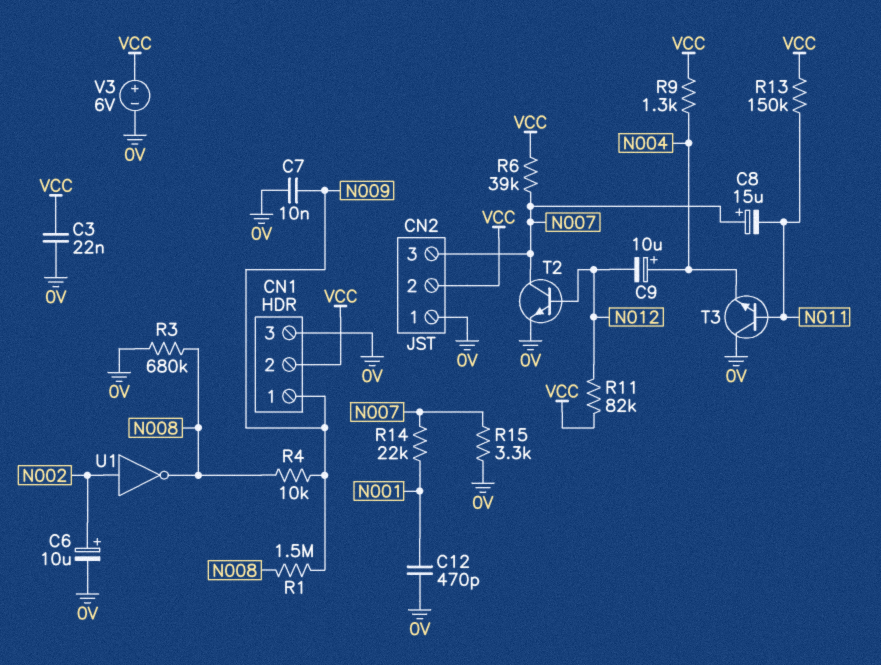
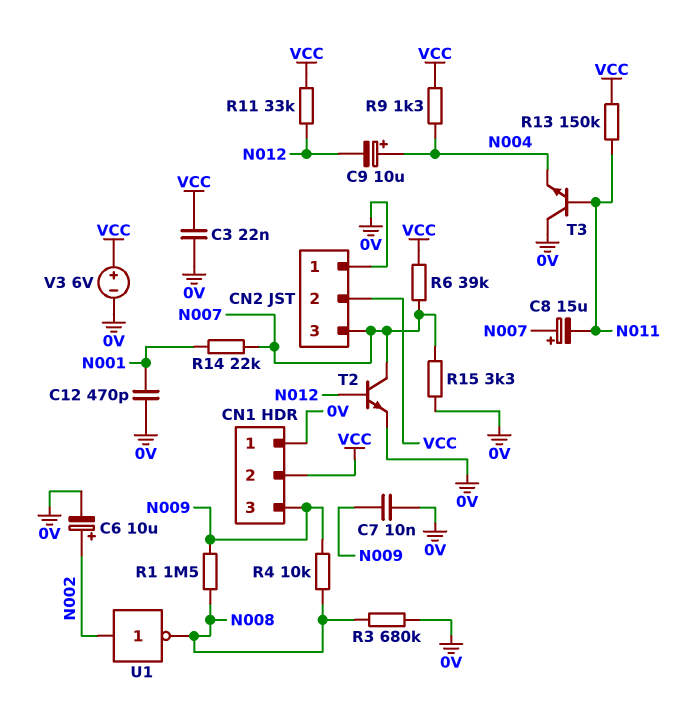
CN1 pin 1: N009 -> 0V
CN1 pin 3: 0V -> N009
R11: 82k (N012, VCC) -> 33k (N012, VCC)

